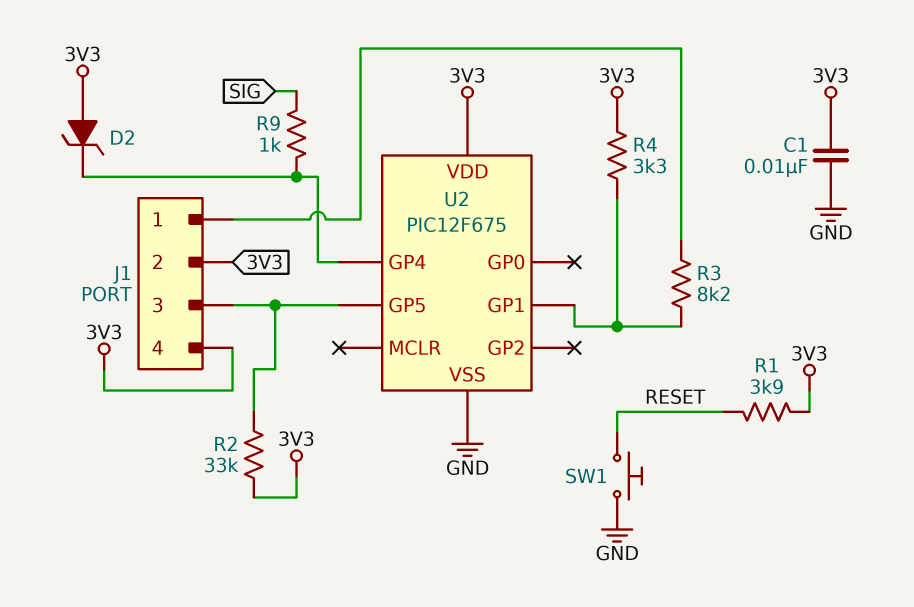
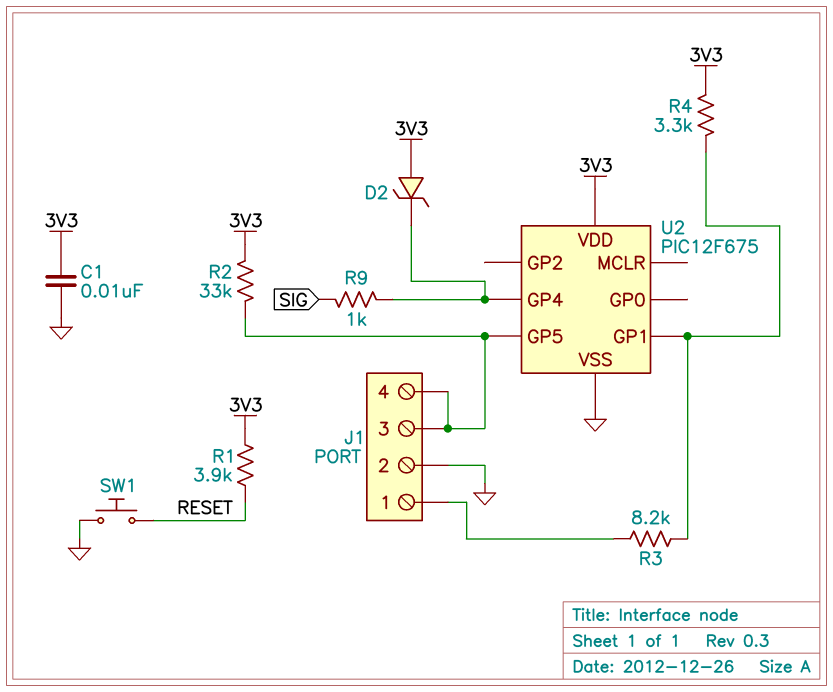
J1 pin 2: 3V3 -> GND
J1 pin 4: 3V3 -> J1/3

